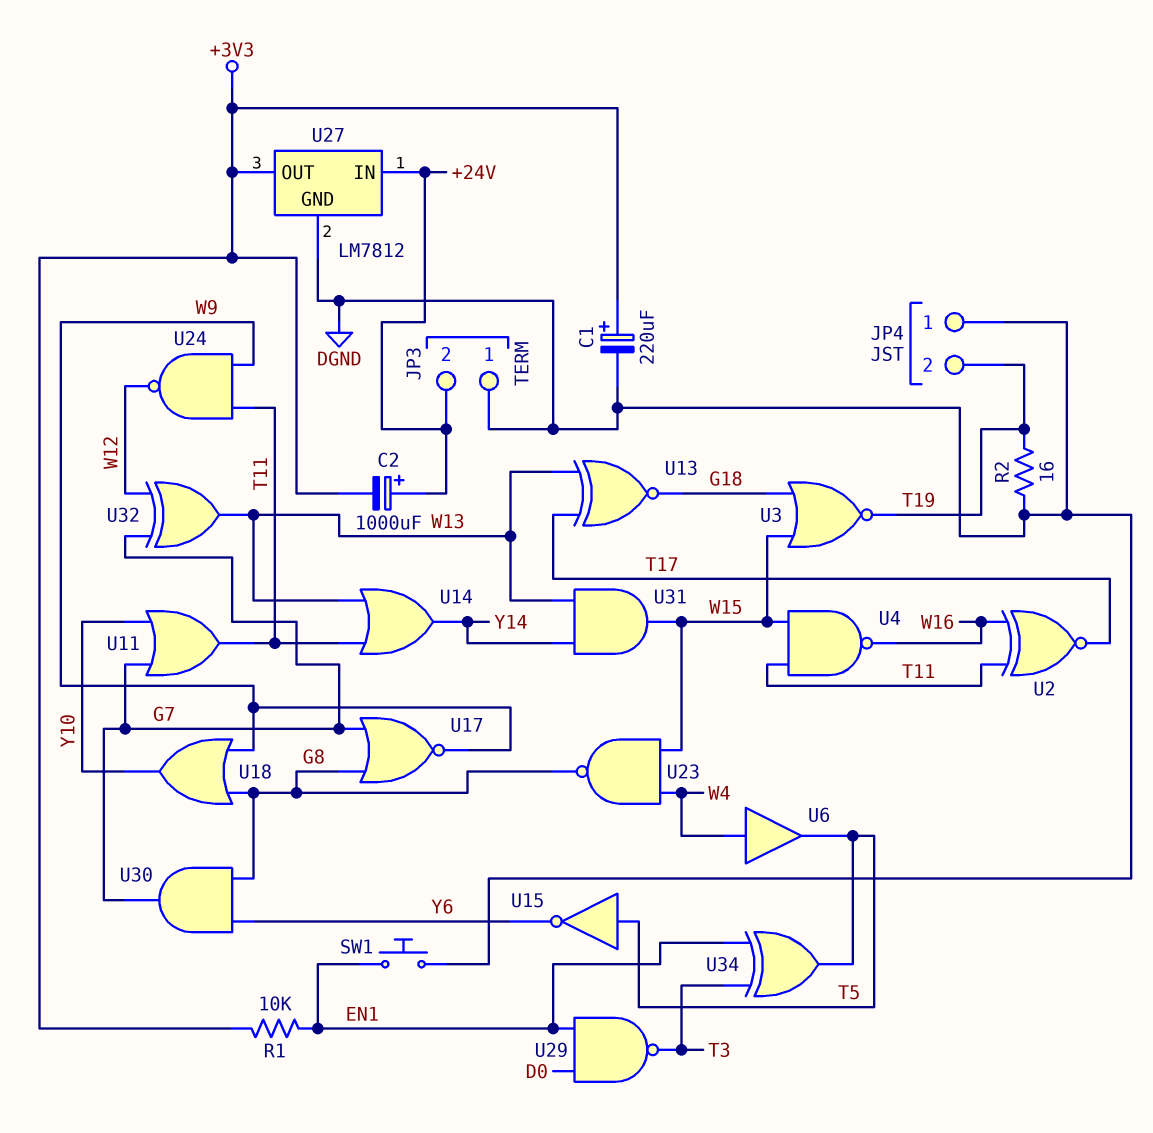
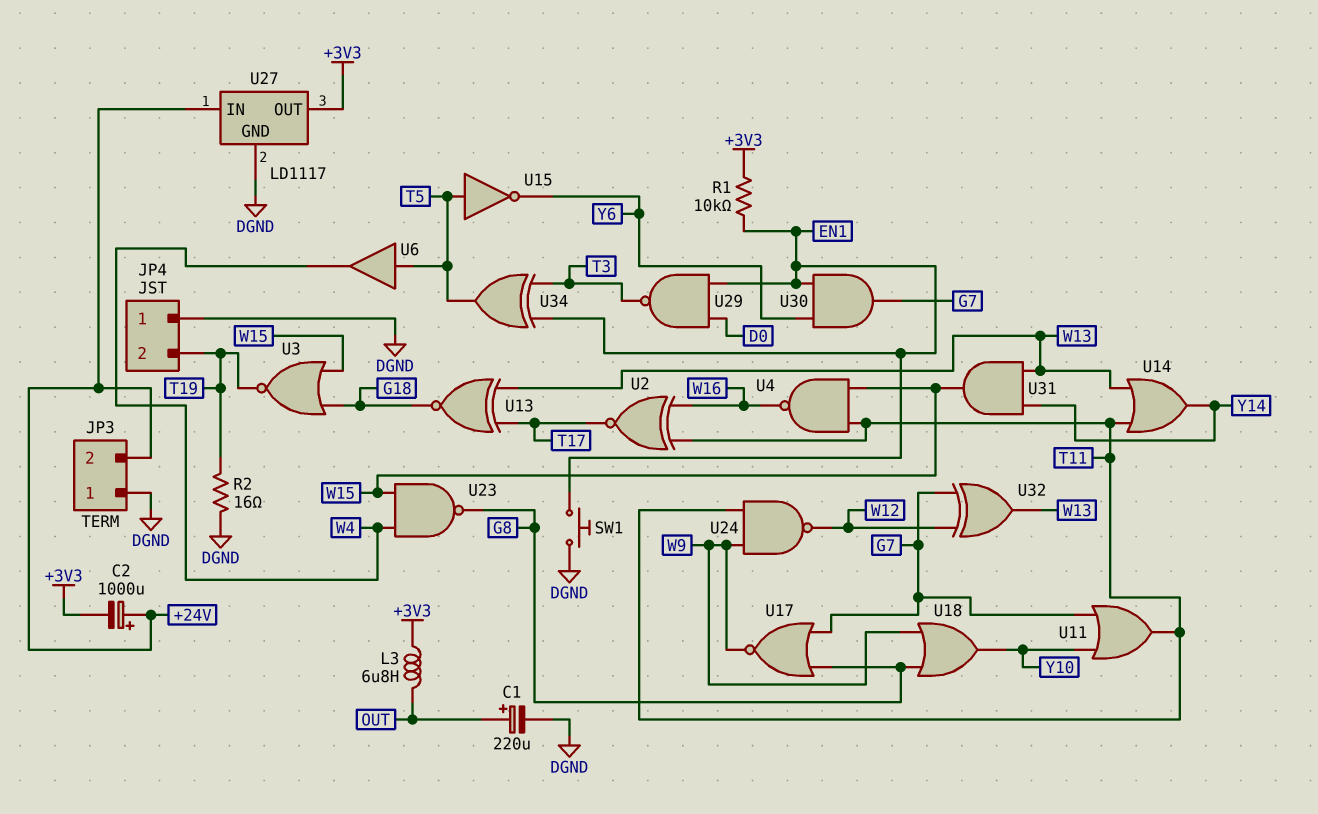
C1: 220uF (plus +3V3, minus DGND) -> 220uF (plus OUT, minus DGND)
L3: none -> 6.8uH (+3V3, OUT)
U6: buffer (in W4, out T5) -> buffer (in T5, out W4)
U27: LM7812 -> LD1117
U30: AND (in G8, in Y6, out G7) -> AND (in EN1, in Y6, out G7)

